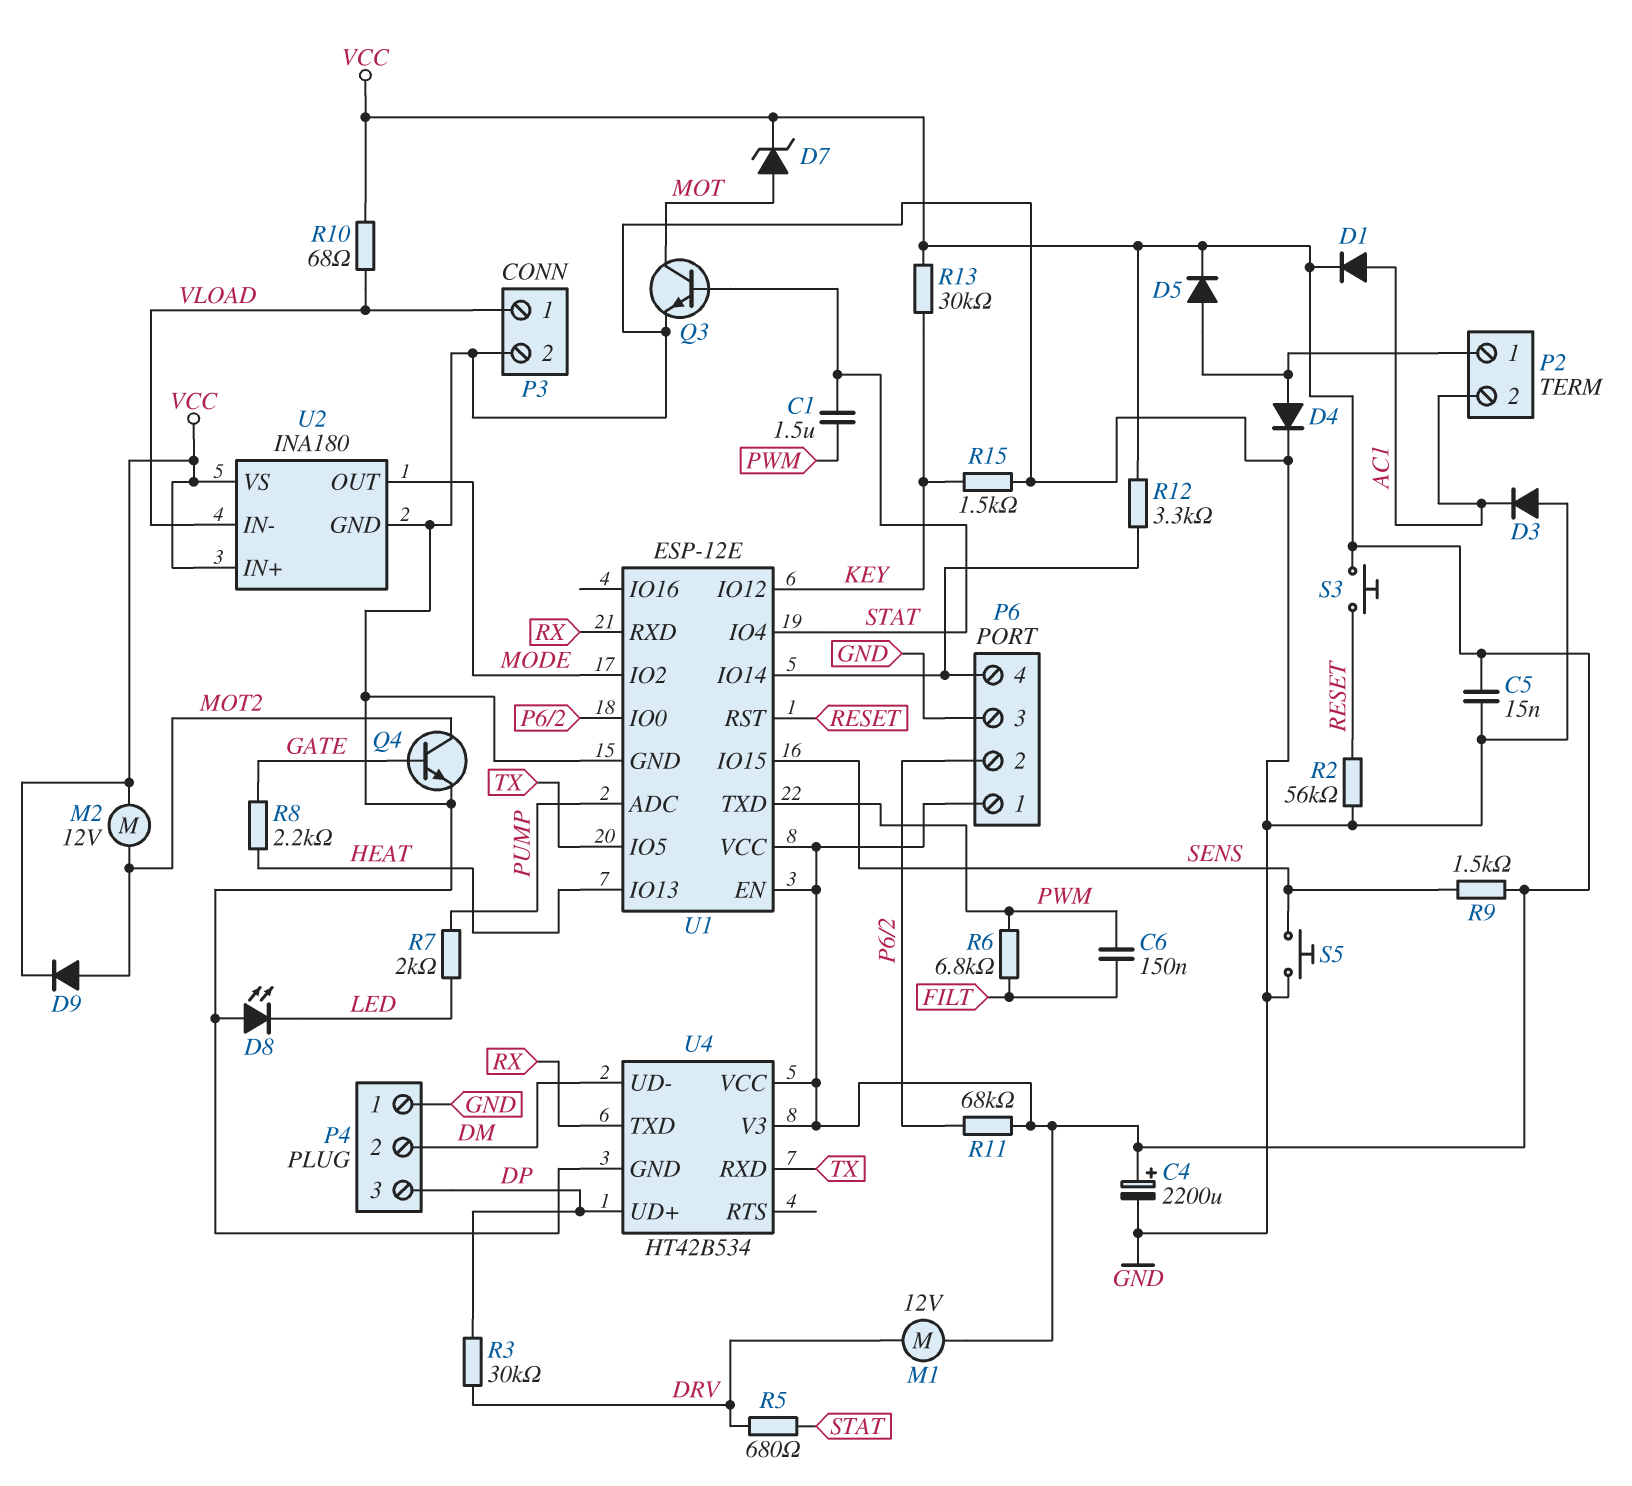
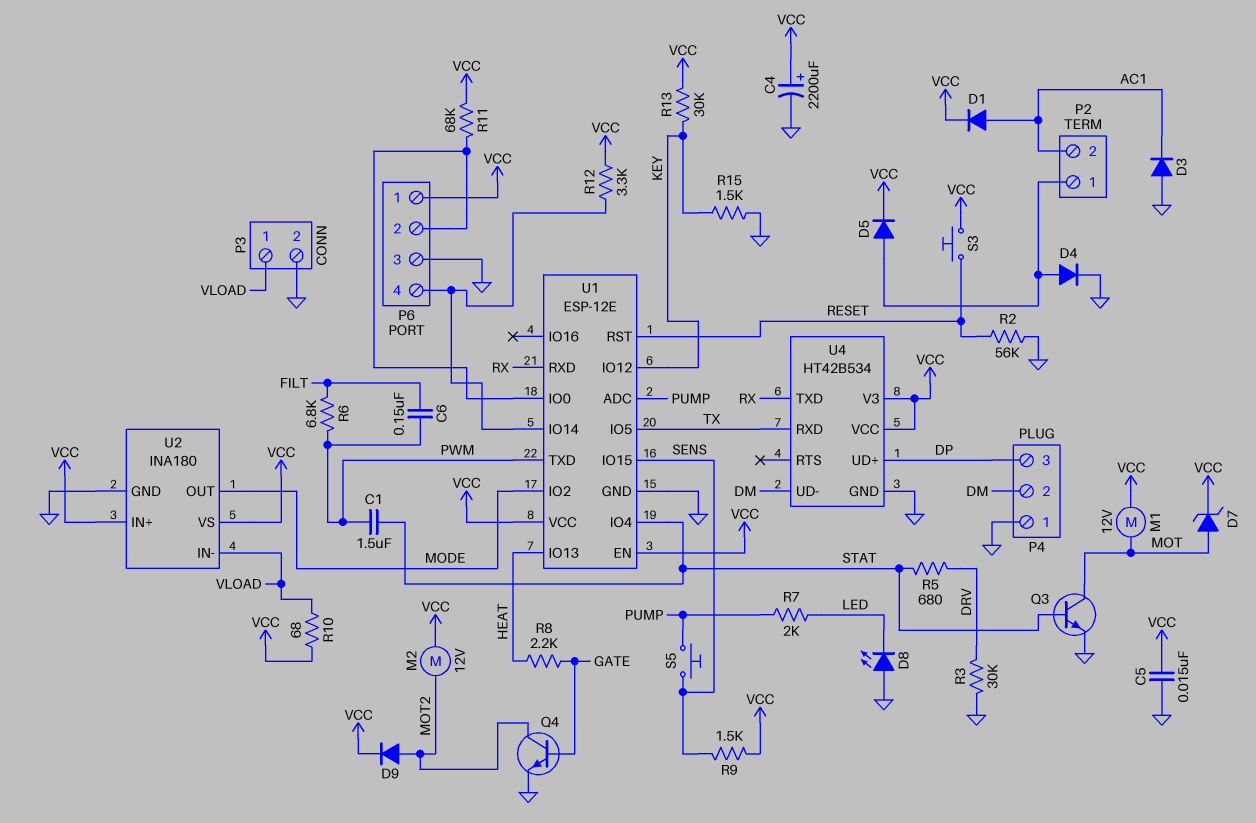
M1: motor 12V (DRV, VCC) -> motor 12V (MOT, VCC)
R3: 30k (DP, DRV) -> 30k (DRV, GND)
S5: button (GND, SENS) -> button (PUMP, SENS)

